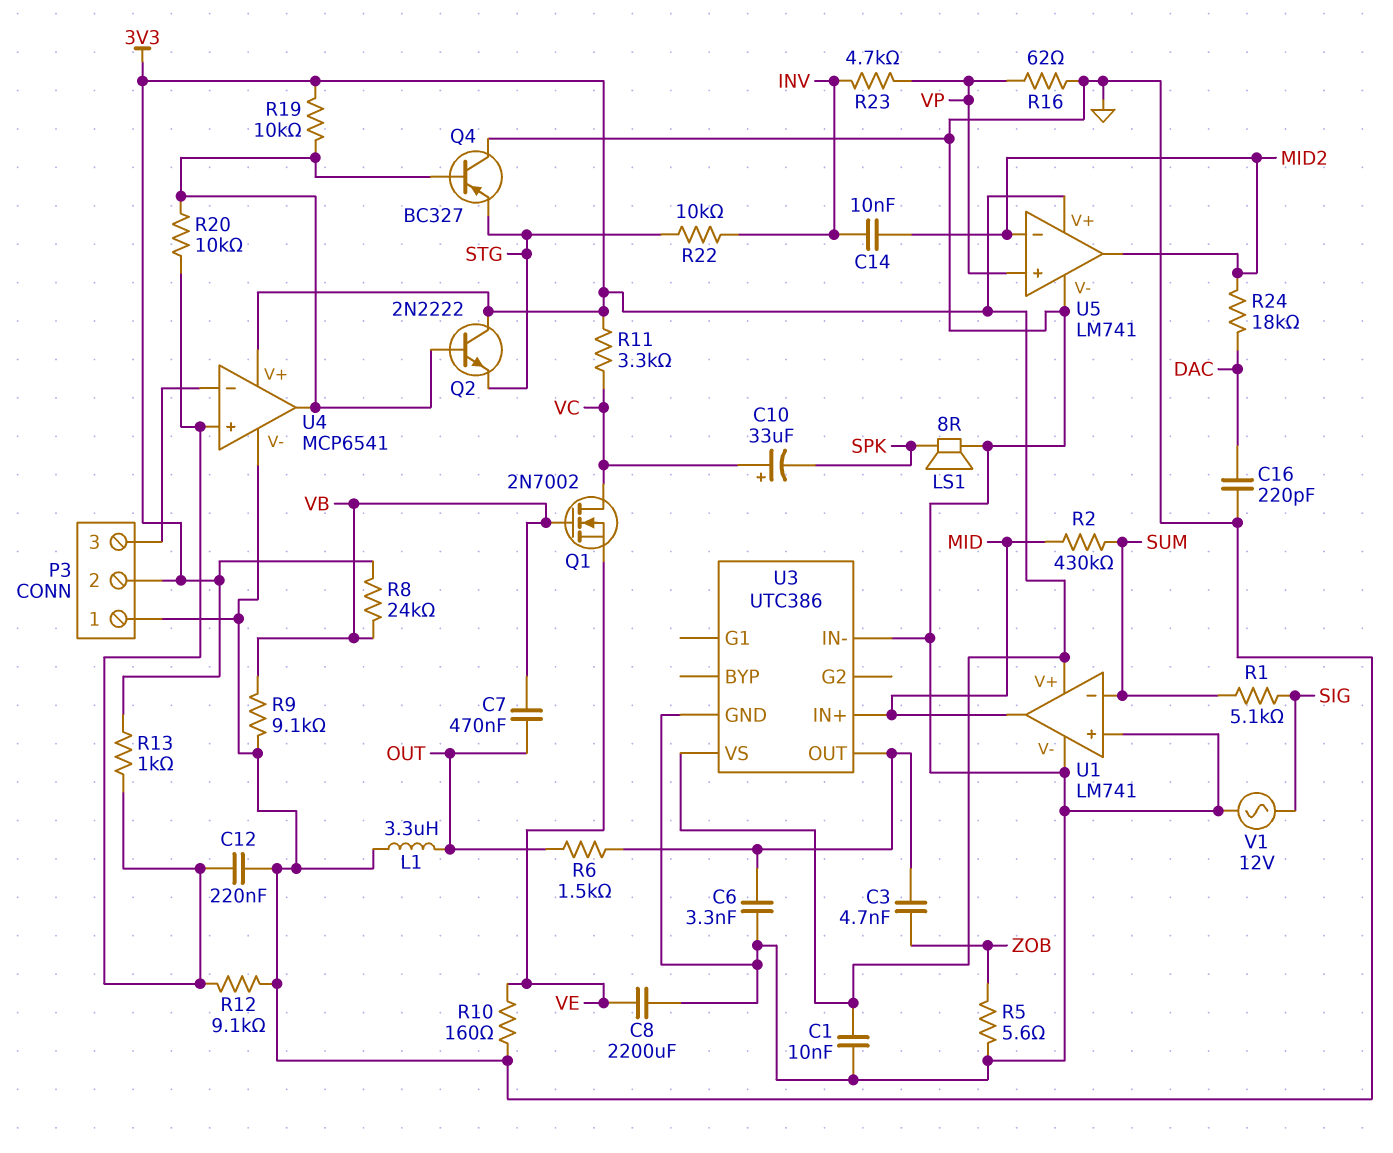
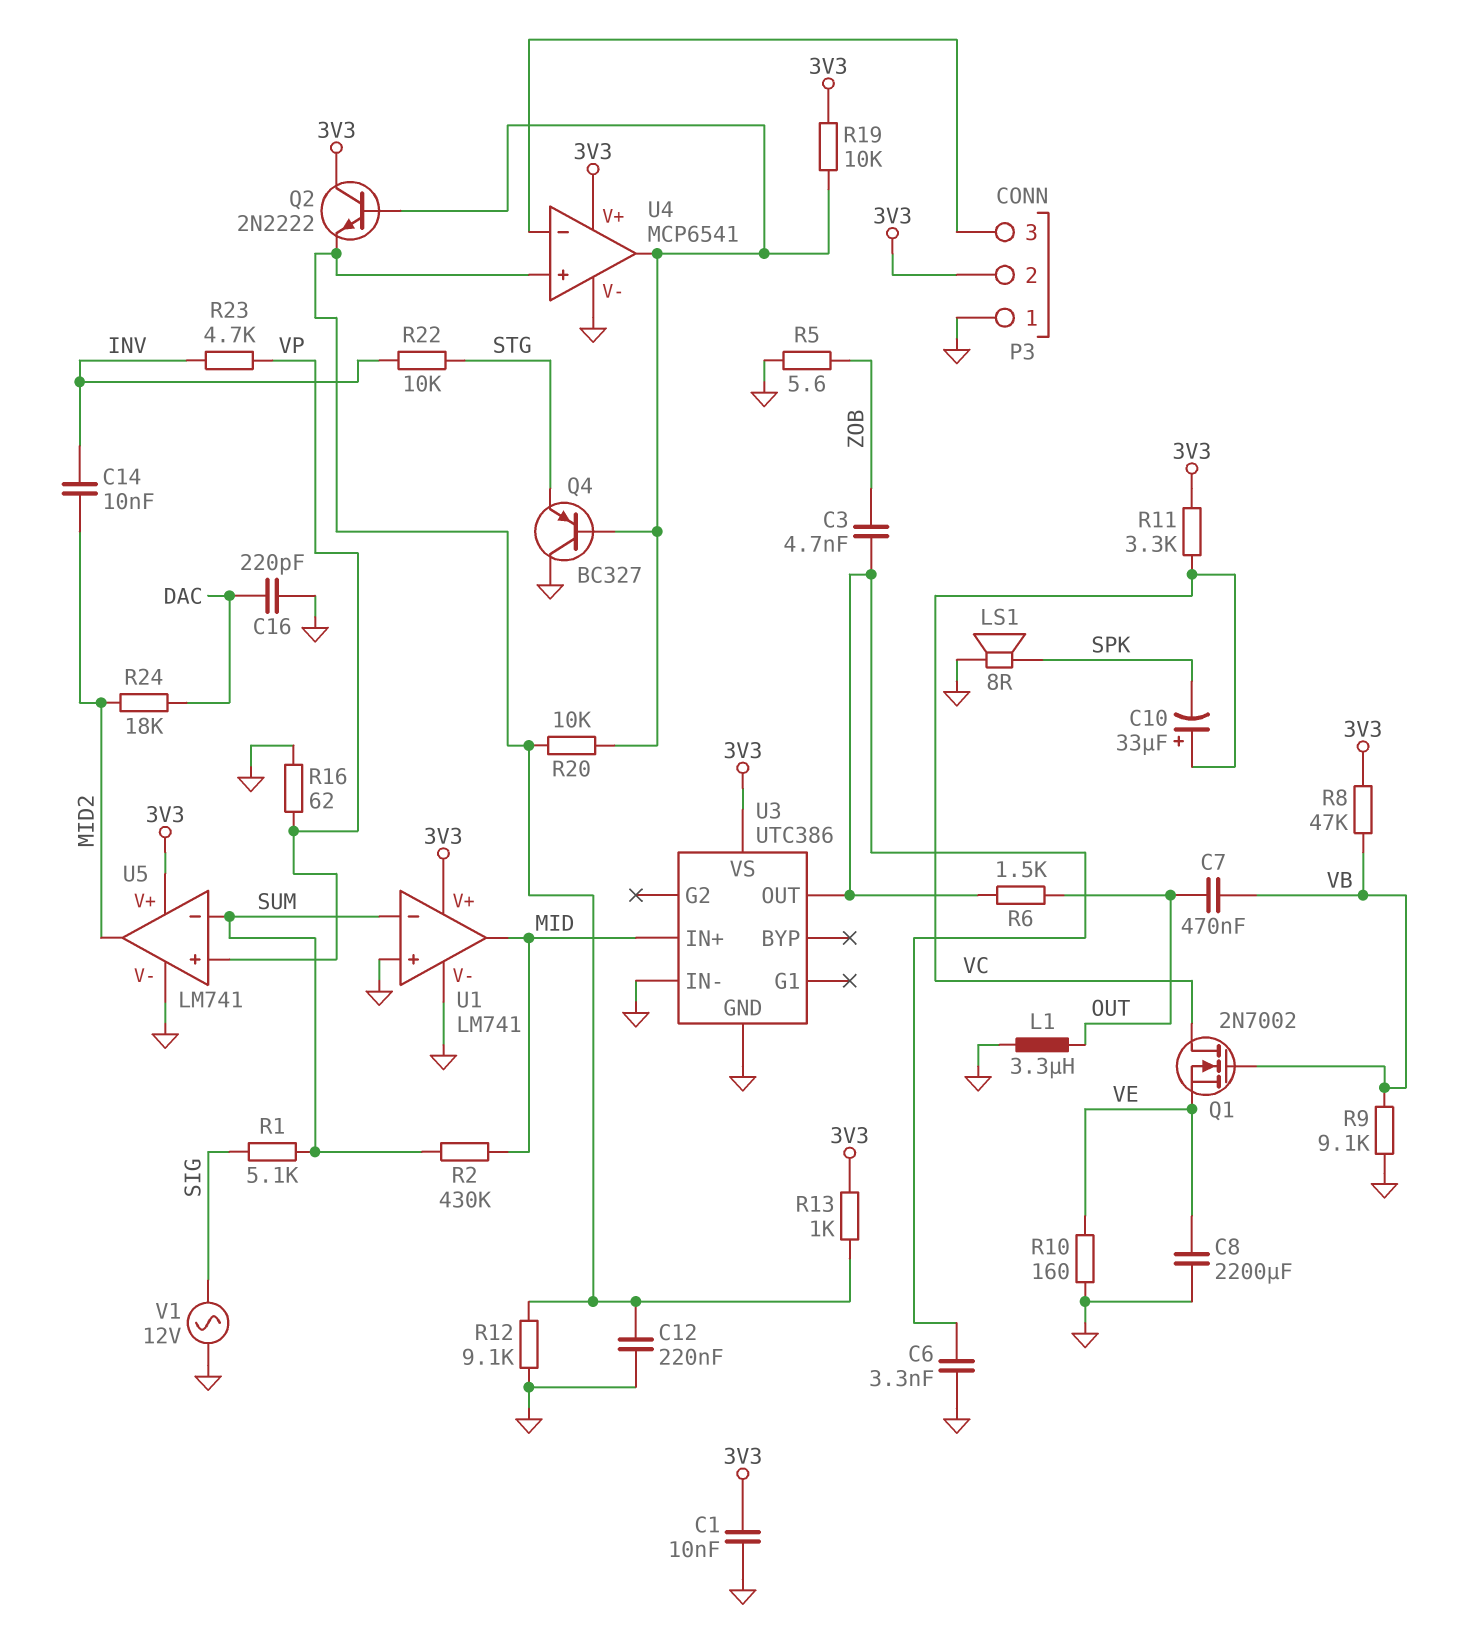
Q2: NPN 2N2222 (B U4/out, C 3V3, E STG) -> NPN 2N2222 (B U4/out, C 3V3, E U4/in+)
R8: 24k (3V3, VB) -> 47k (3V3, VB)
U5 pin in-: MID2 -> SUM

